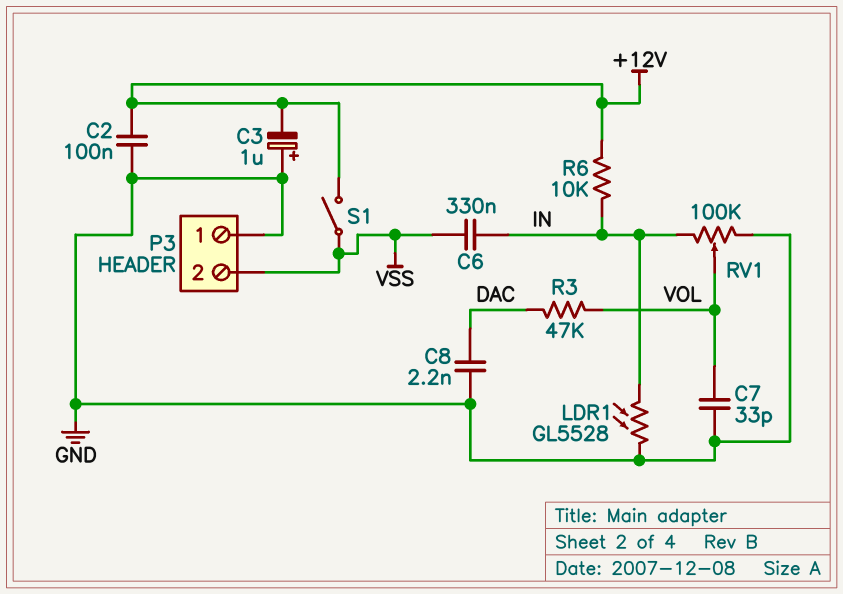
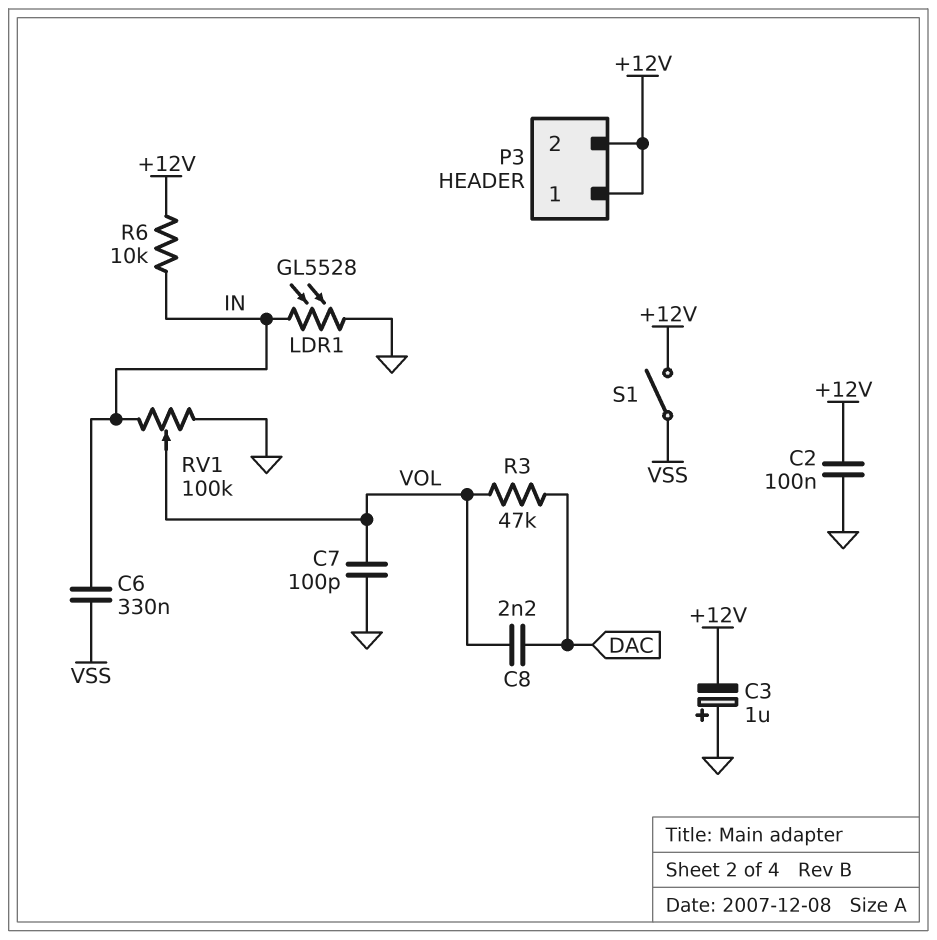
C7: 33pF (GND, VOL) -> 100pF (GND, VOL)
C8: 2.2nF (DAC, GND) -> 2.2nF (DAC, VOL)
P3 pin 1: GND -> +12V
P3 pin 2: VSS -> +12V

